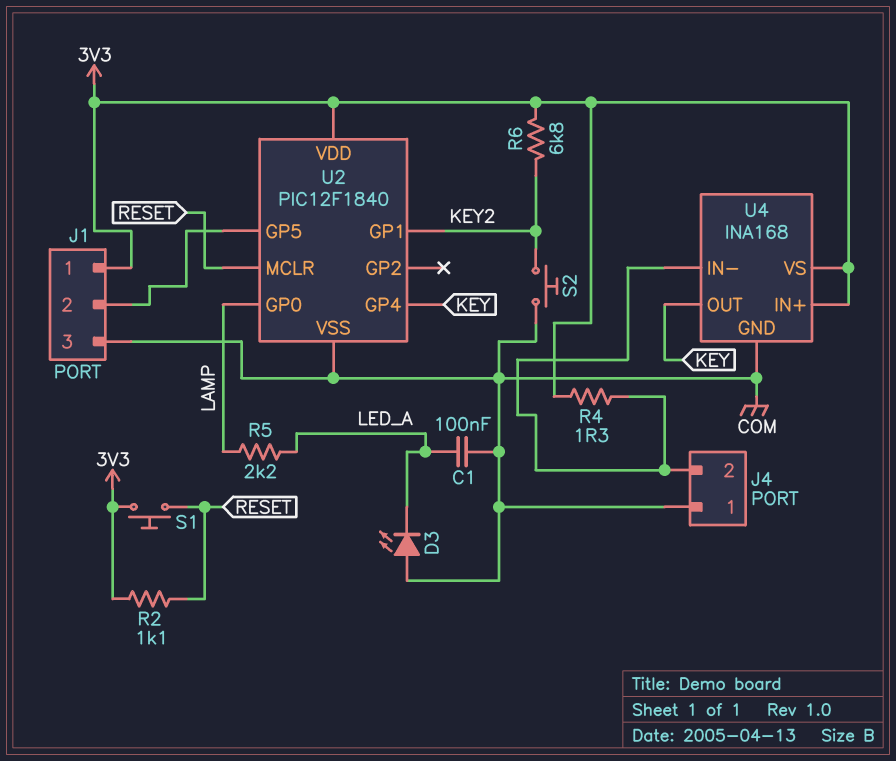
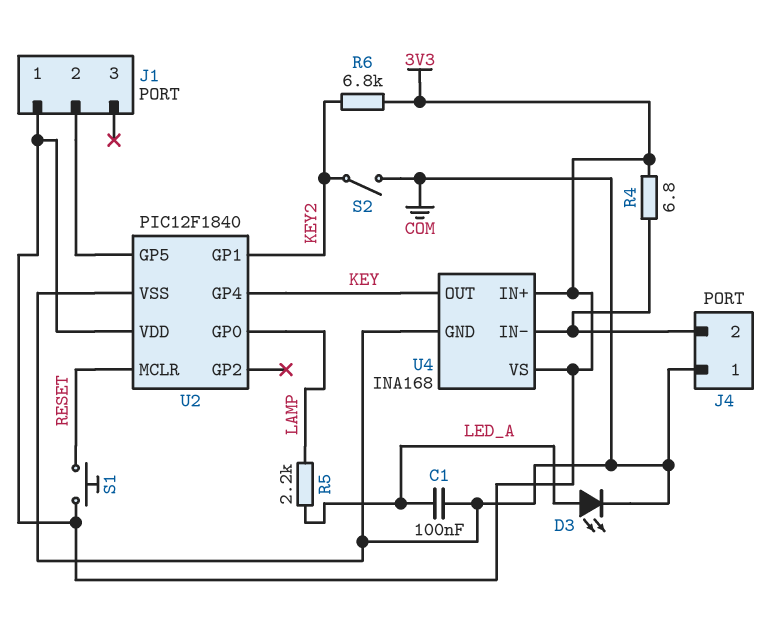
D3: LED (A COM, K LED_A) -> LED (A LED_A, K COM)
J1 pin 3: COM -> none
R2: 1.1k (3V3, RESET) -> none
R4: 1.3 (3V3, J4/2) -> 6.8 (3V3, J4/2)
S2: button (COM, KEY2) -> switch (COM, KEY2)

